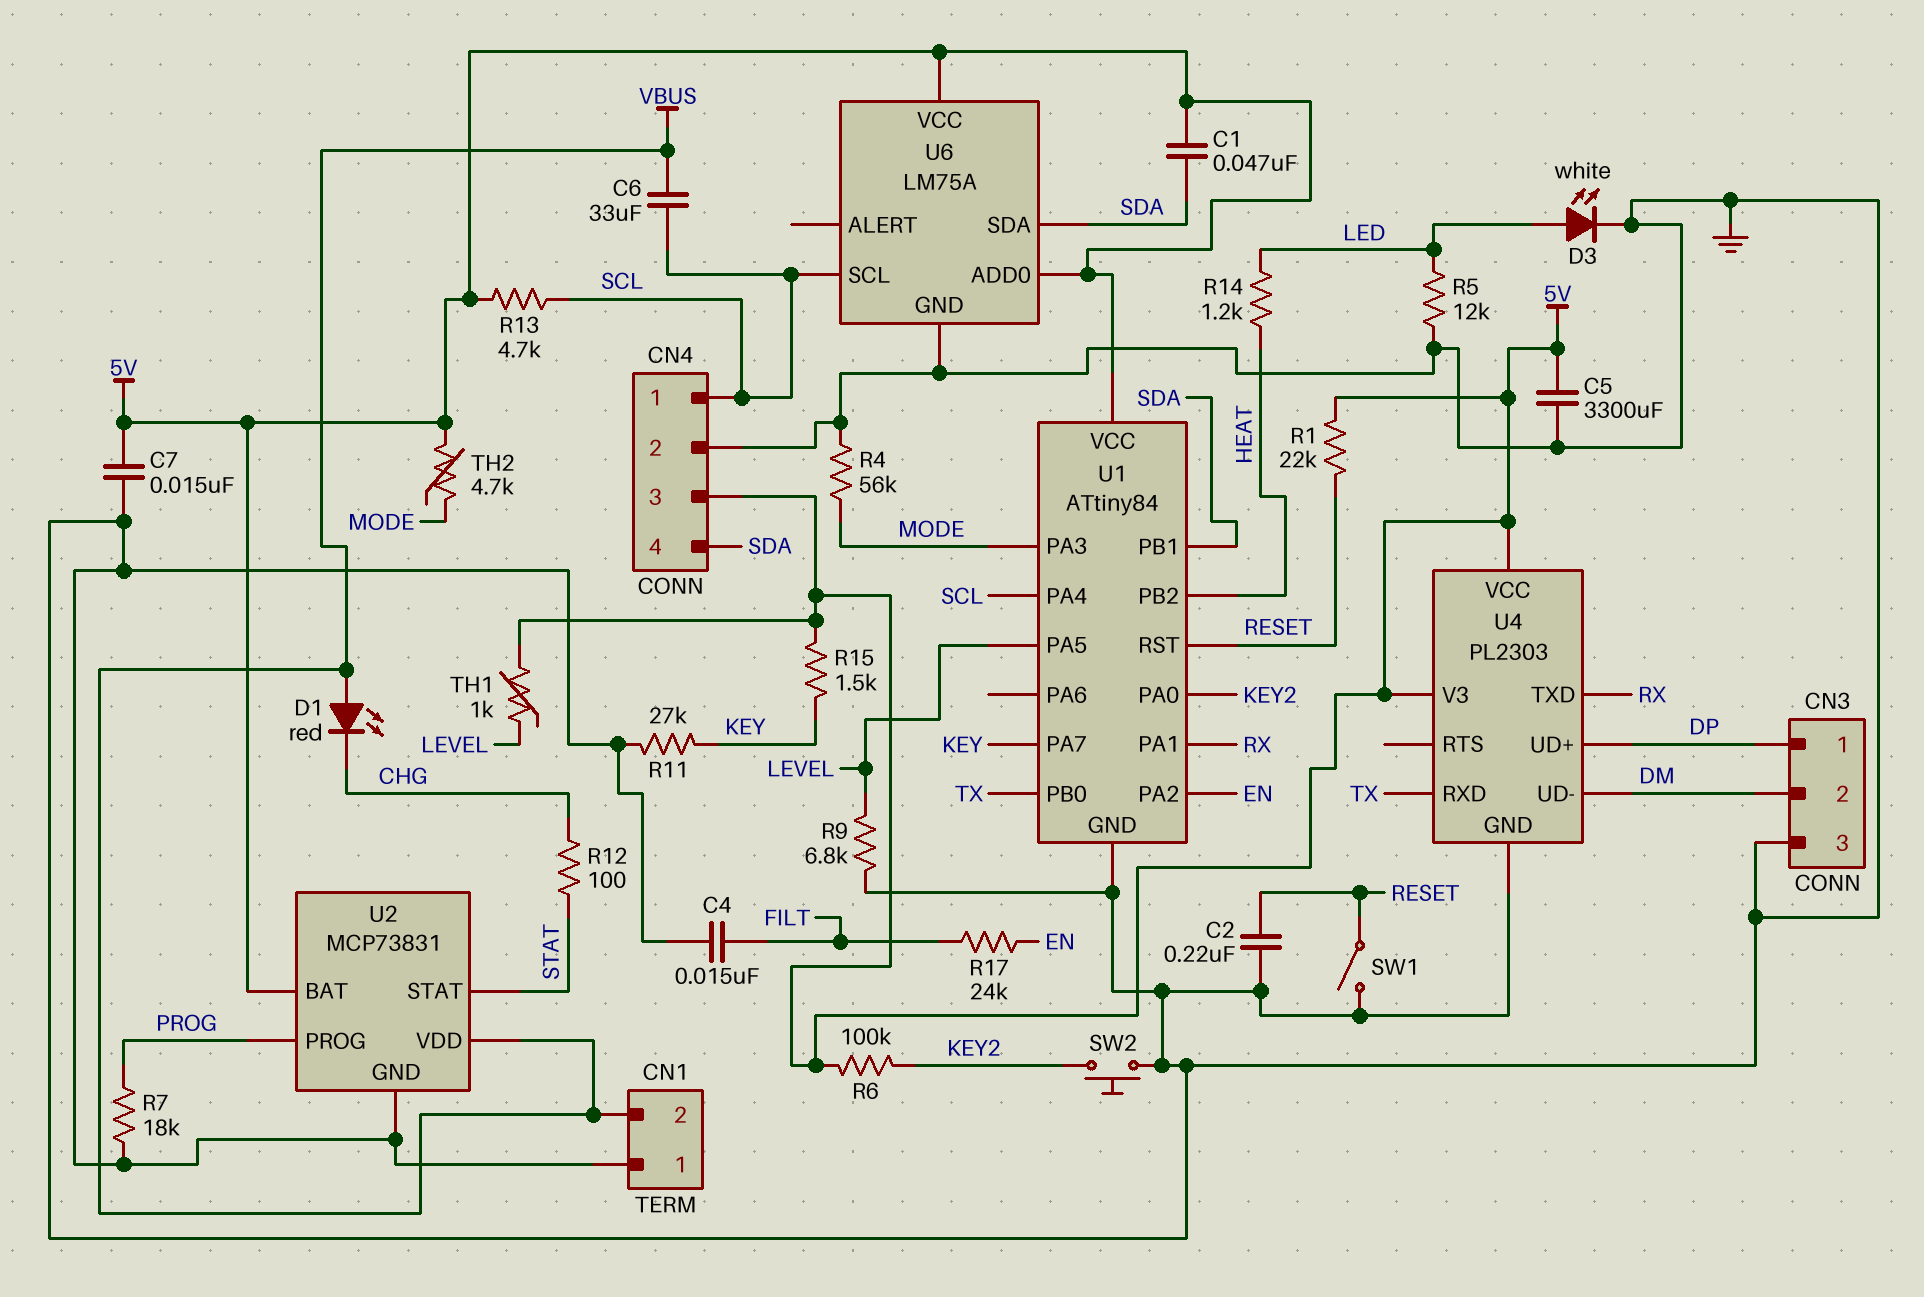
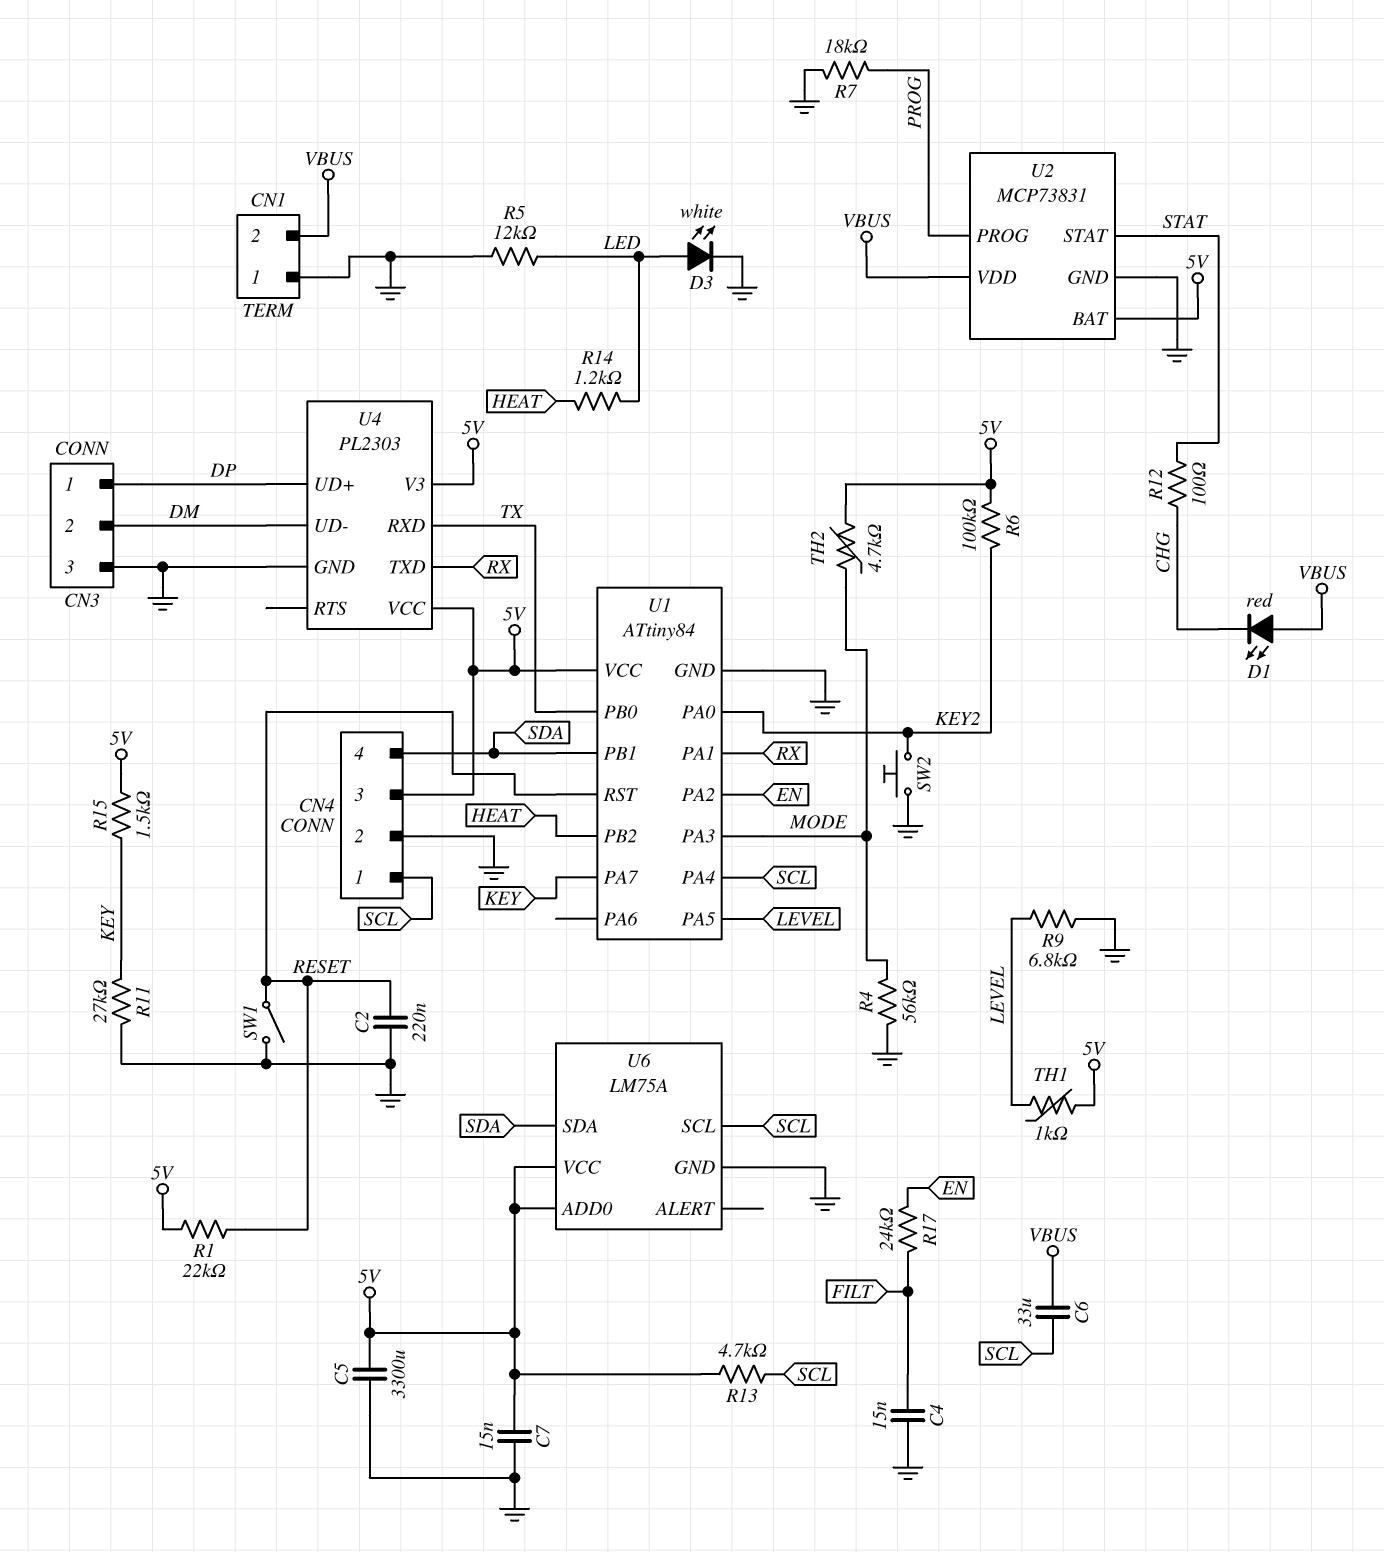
C1: 47nF (5V, SDA) -> none

